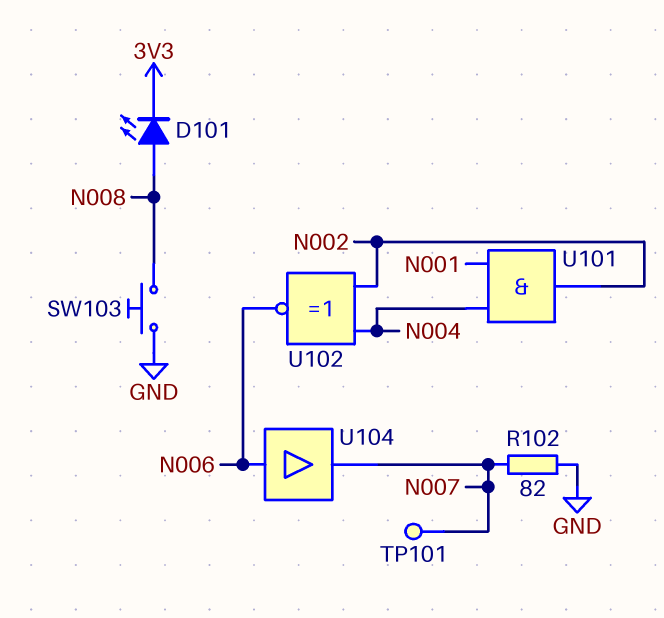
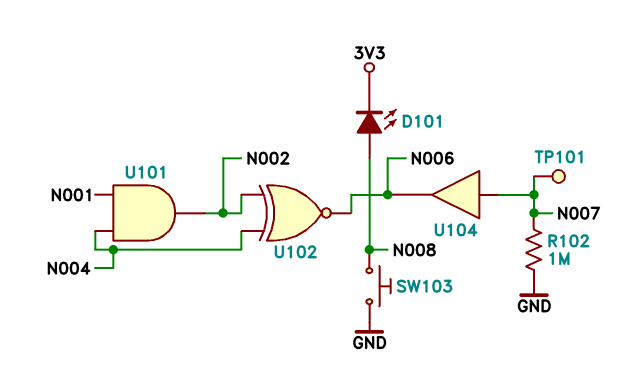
R102: 82 (GND, N007) -> 1M (GND, N007)
U104: buffer (in N006, out N007) -> buffer (in N007, out N006)

